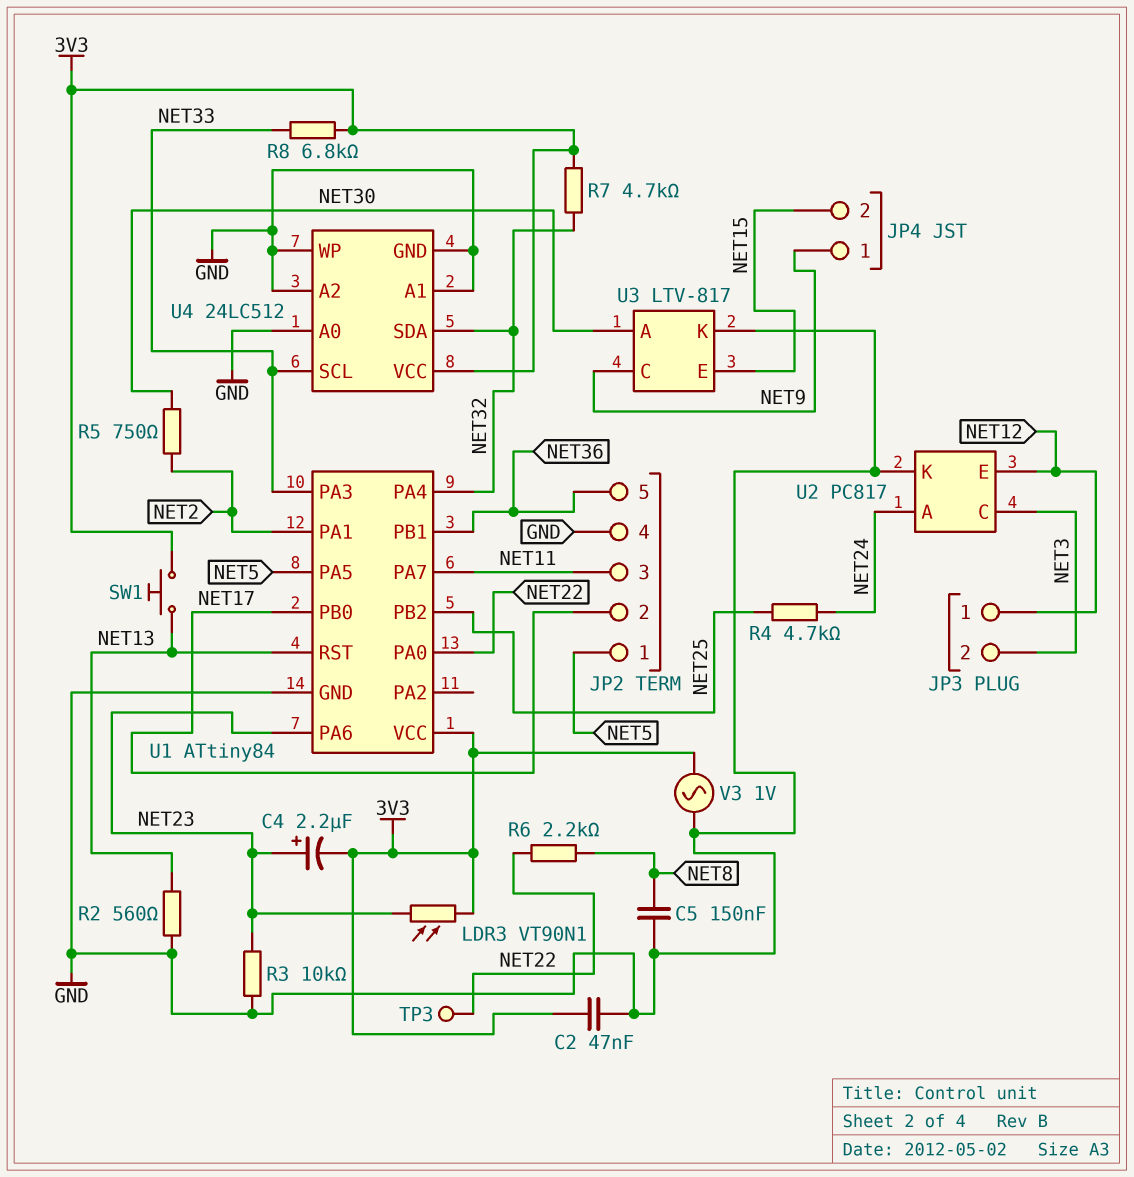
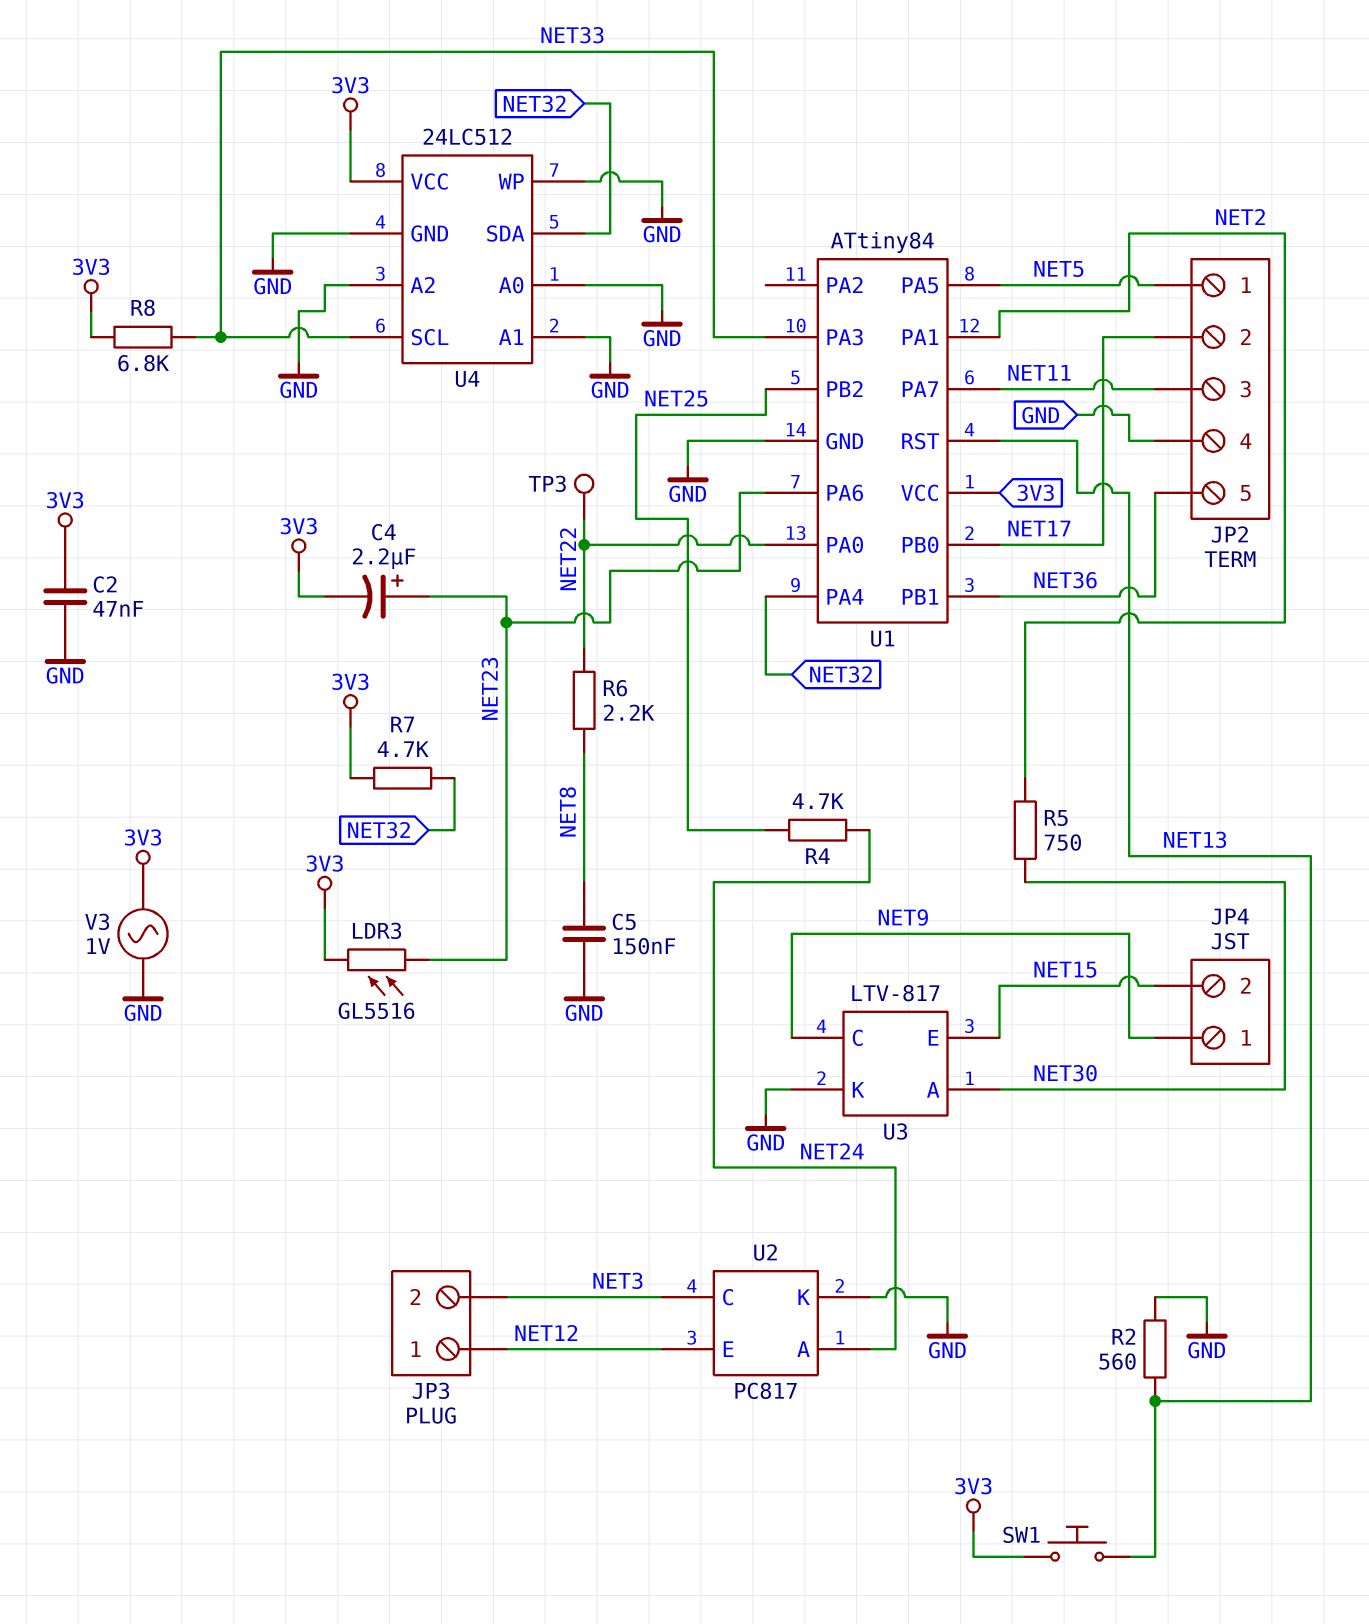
LDR3: VT90N1 (3V3, NET23) -> GL5516 (3V3, NET23)
R3: 10k (GND, NET23) -> none

